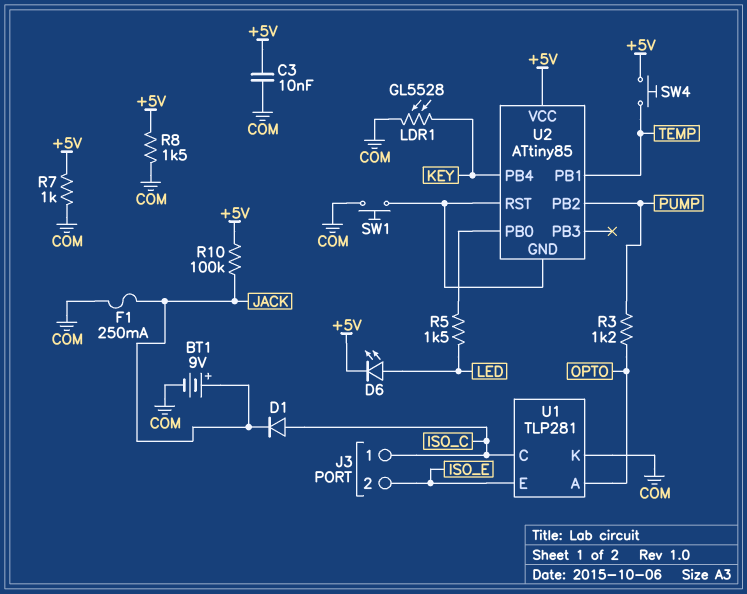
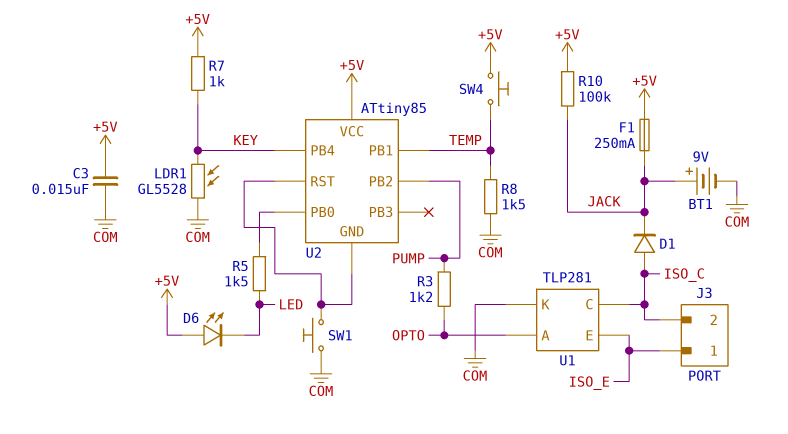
C3: 10nF (+5V, COM) -> 15nF (+5V, COM)
D6: LED (A LED, K +5V) -> LED (A +5V, K LED)
F1: 250mA (COM, JACK) -> 250mA (+5V, JACK)
J3 pin 1: ISO_C -> ISO_E
J3 pin 2: ISO_E -> ISO_C
R7: 1k (+5V, COM) -> 1k (+5V, KEY)
R8: 1.5k (+5V, COM) -> 1.5k (COM, TEMP)

